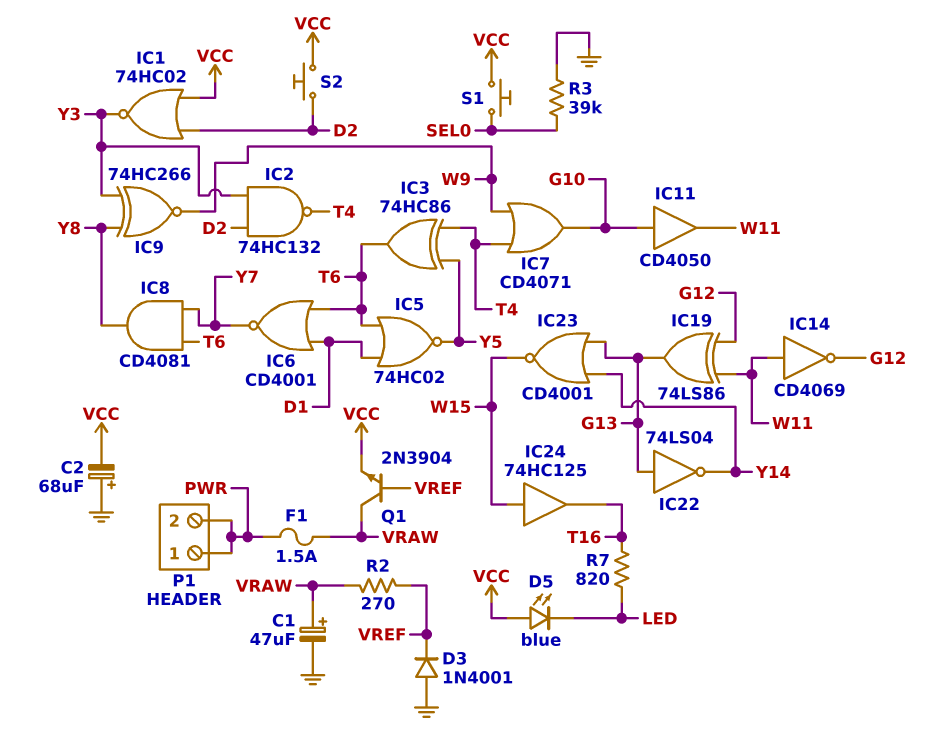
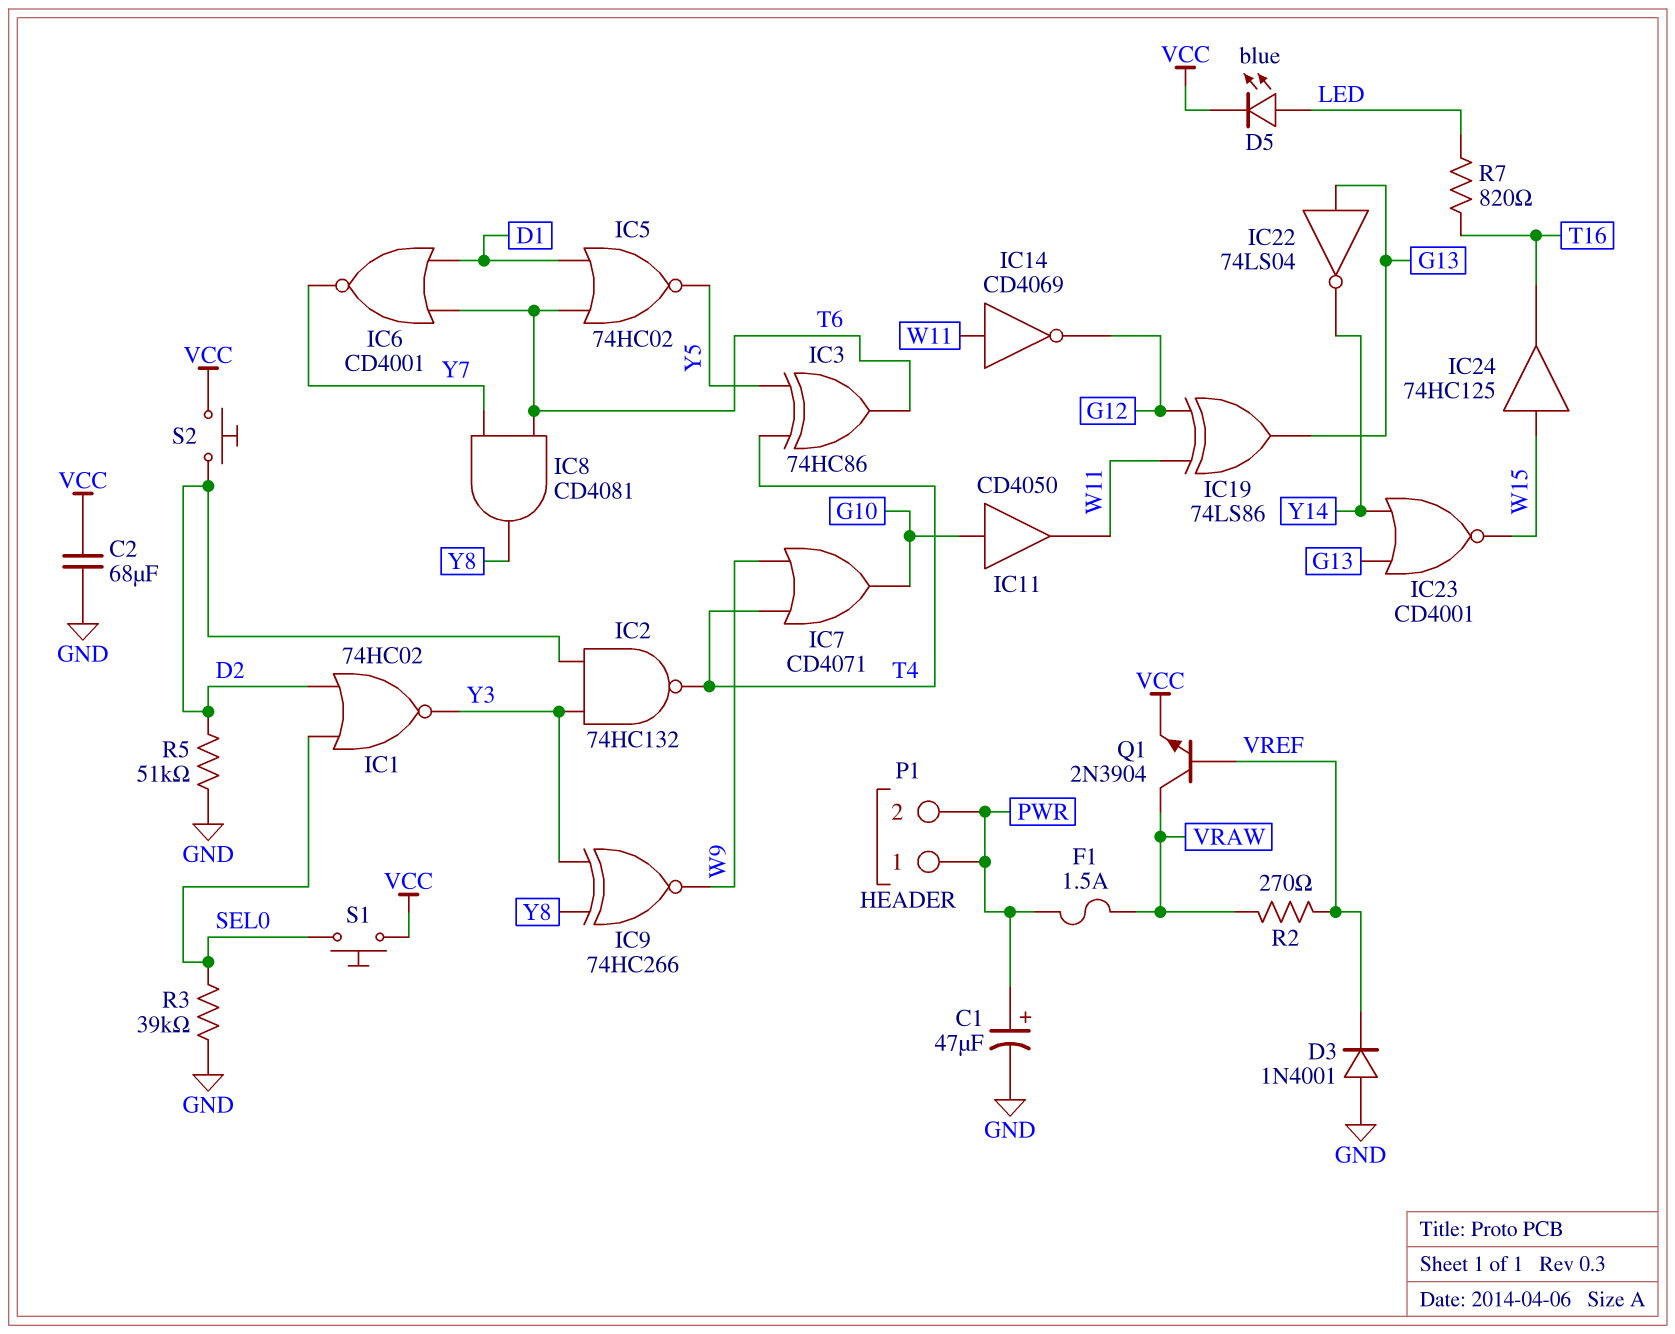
C1: 47uF (plus VRAW, minus GND) -> 47uF (plus PWR, minus GND)
C2: 68uF (plus GND, minus VCC) -> 68uF (GND, VCC)
D5: LED blue (A VCC, K LED) -> LED blue (A LED, K VCC)
IC1: NOR 74HC02 (in D2, in VCC, out Y3) -> NOR 74HC02 (in D2, in SEL0, out Y3)
R5: none -> 51k (D2, GND)

